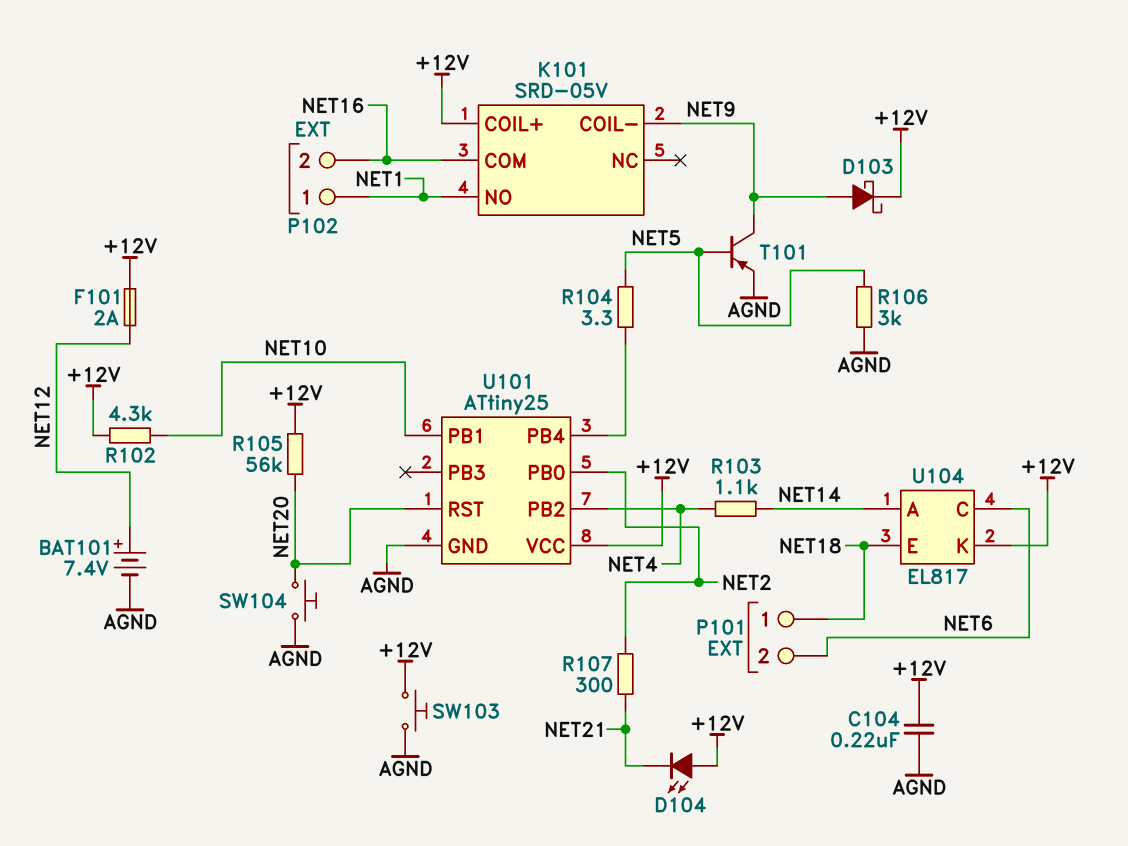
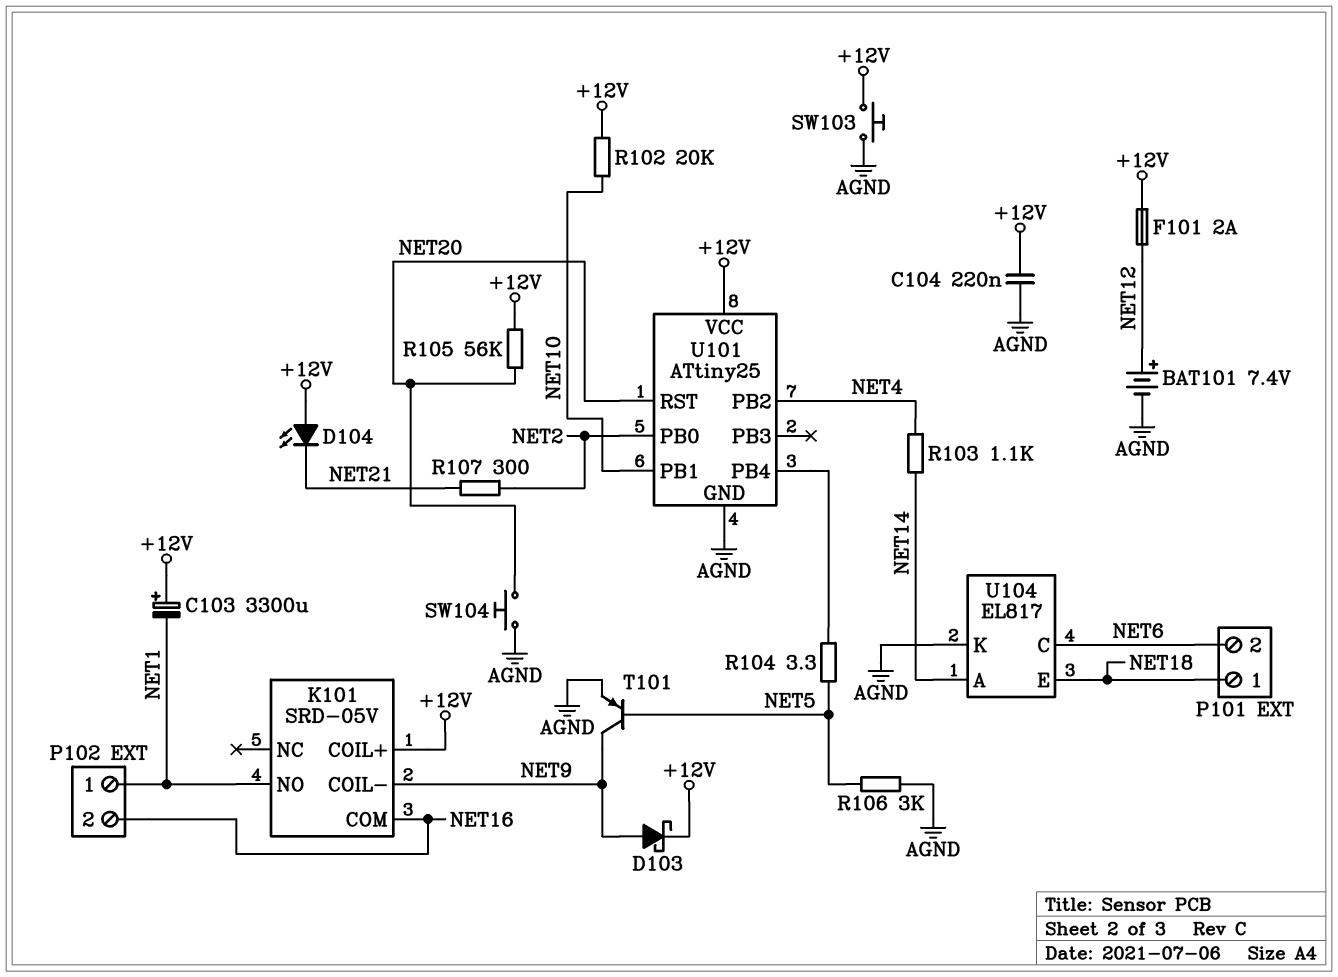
C103: none -> 3300uF (plus +12V, minus NET1)
R102: 4.3k (+12V, NET10) -> 20k (+12V, NET10)
U104 pin K: +12V -> AGND

